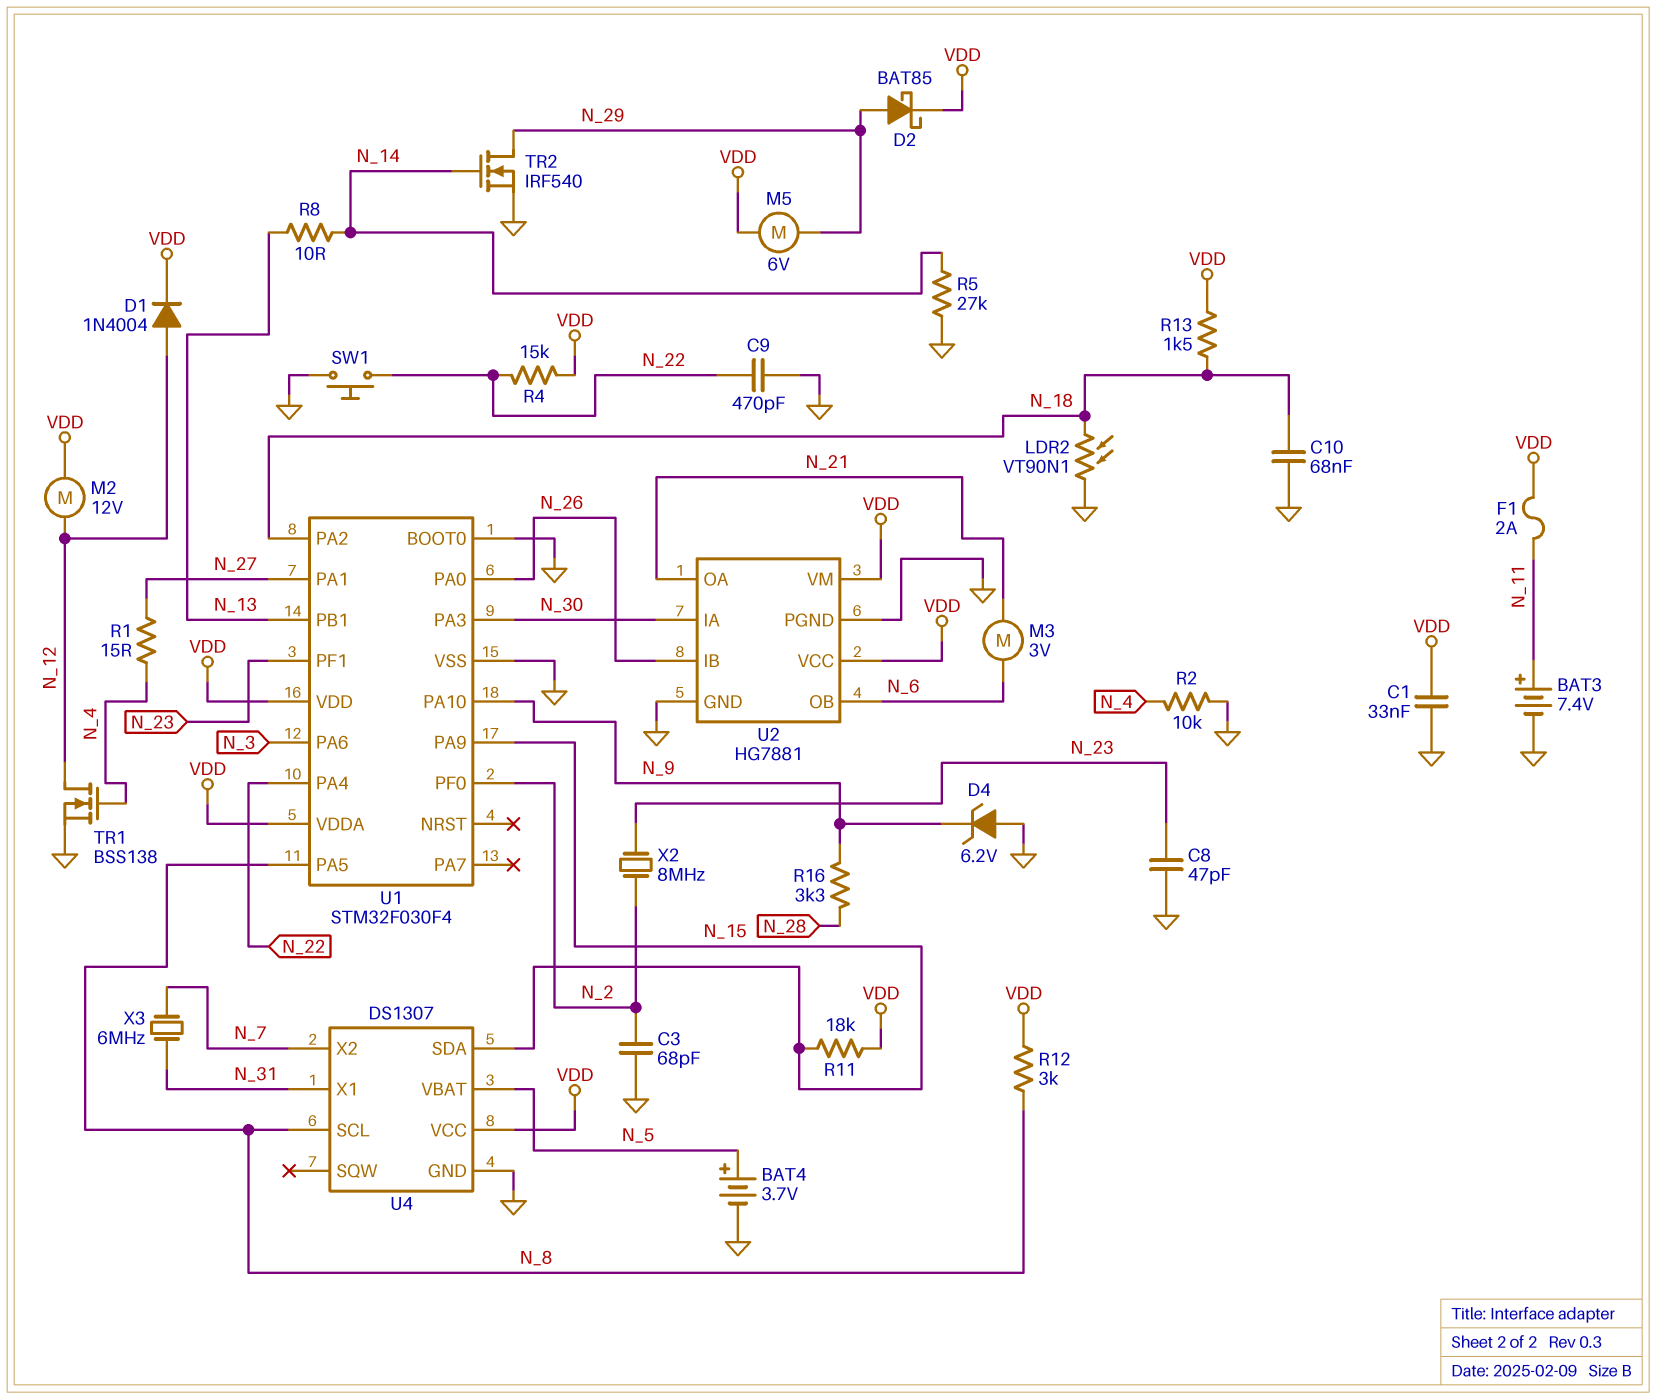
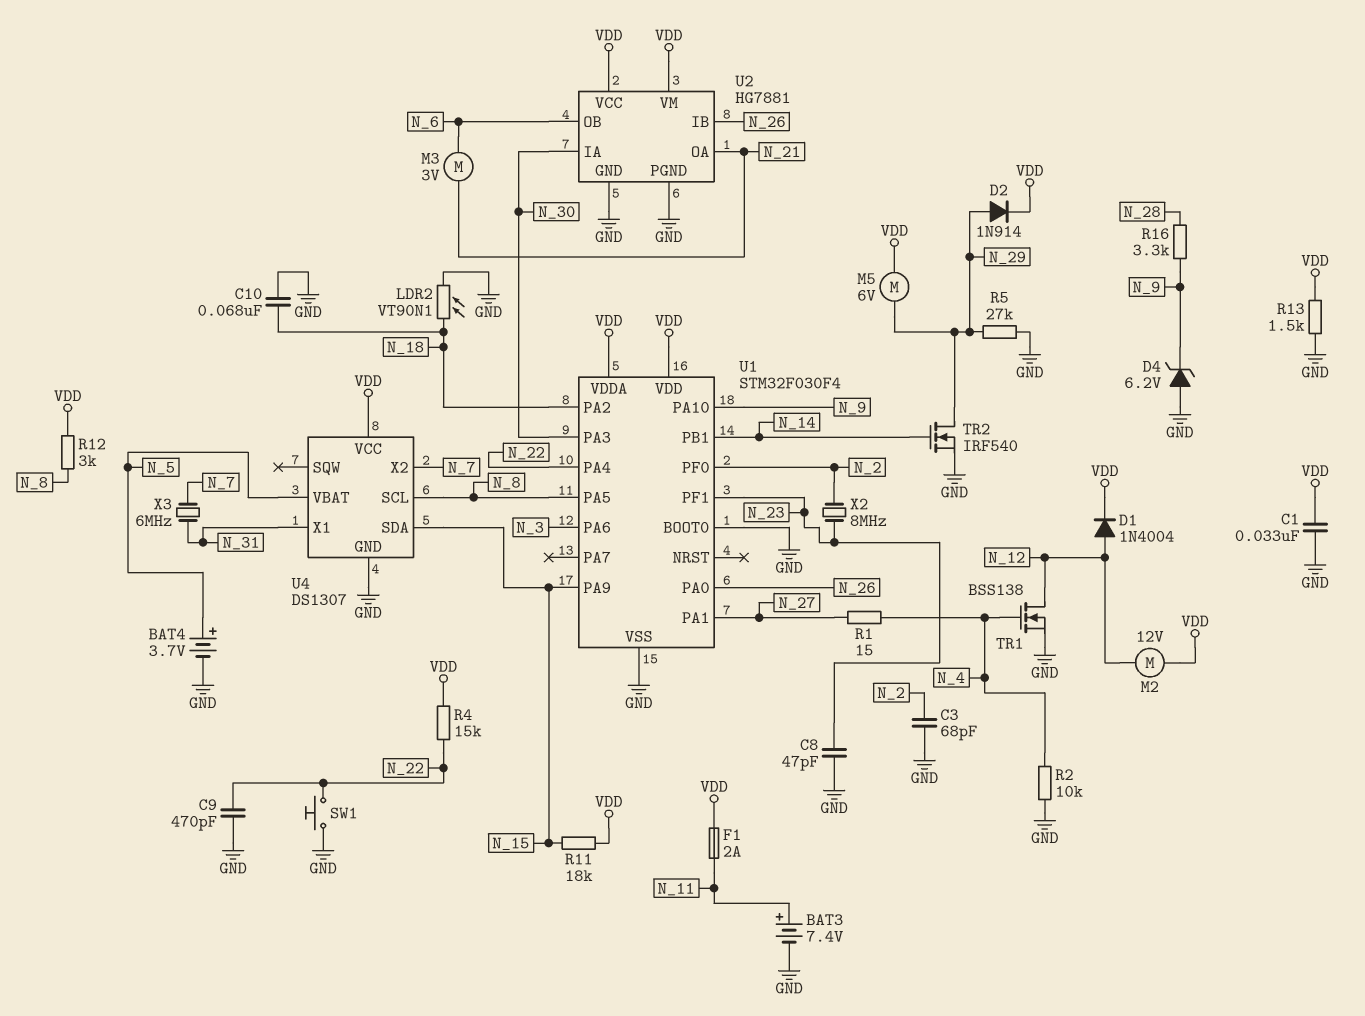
D2: schottky BAT85 (A N_29, K VDD) -> diode 1N914 (A N_29, K VDD)
R5: 27k (GND, N_14) -> 27k (GND, N_29)
R8: 10 (N_13, N_14) -> none
R13: 1.5k (N_18, VDD) -> 1.5k (GND, VDD)
U1 pin PB1: N_13 -> N_14

